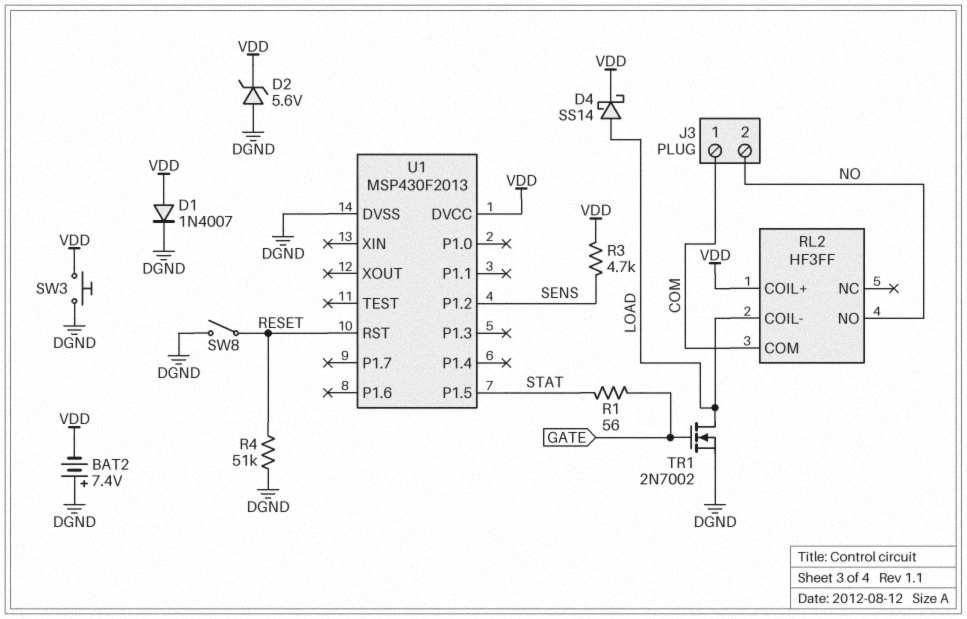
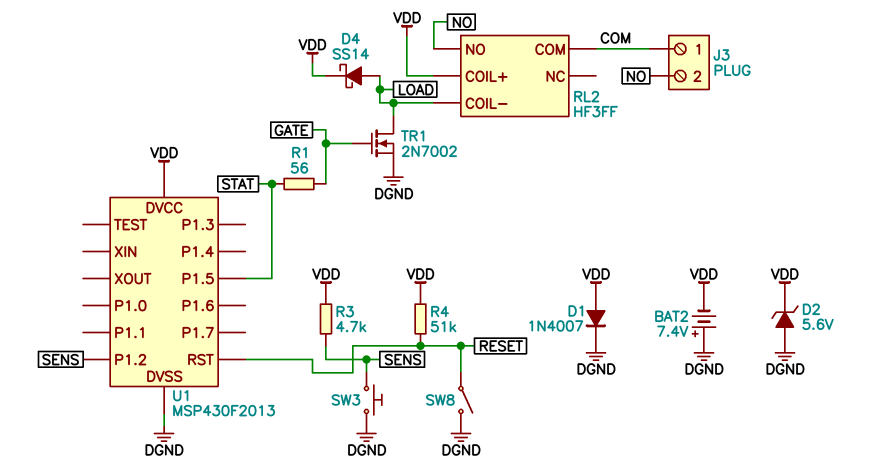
R4: 51k (DGND, RESET) -> 51k (RESET, VDD)
SW3: button (DGND, VDD) -> button (DGND, SENS)

